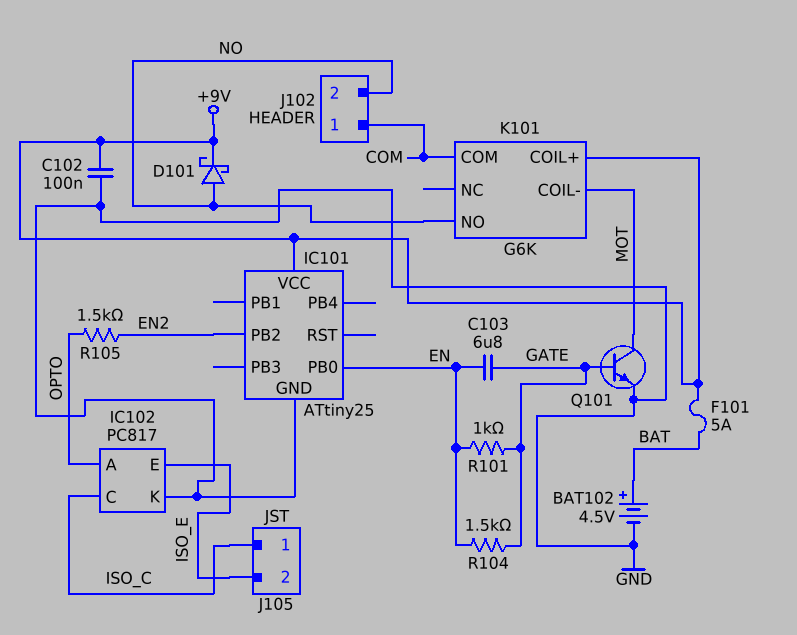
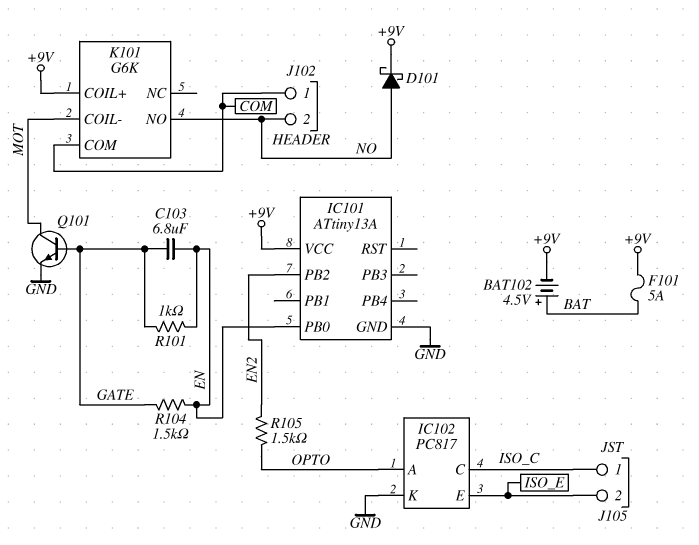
BAT102: 4.5V (plus BAT, minus GND) -> 4.5V (plus BAT, minus +9V)
C102: 100nF (+9V, GND) -> none
IC101: ATtiny25 -> ATtiny13A

